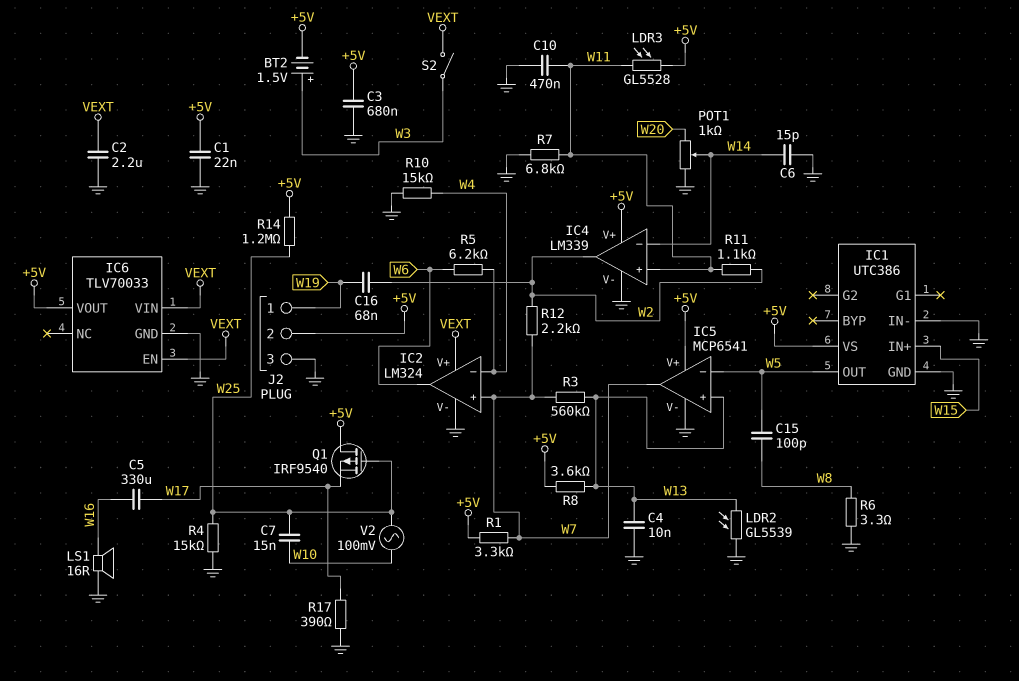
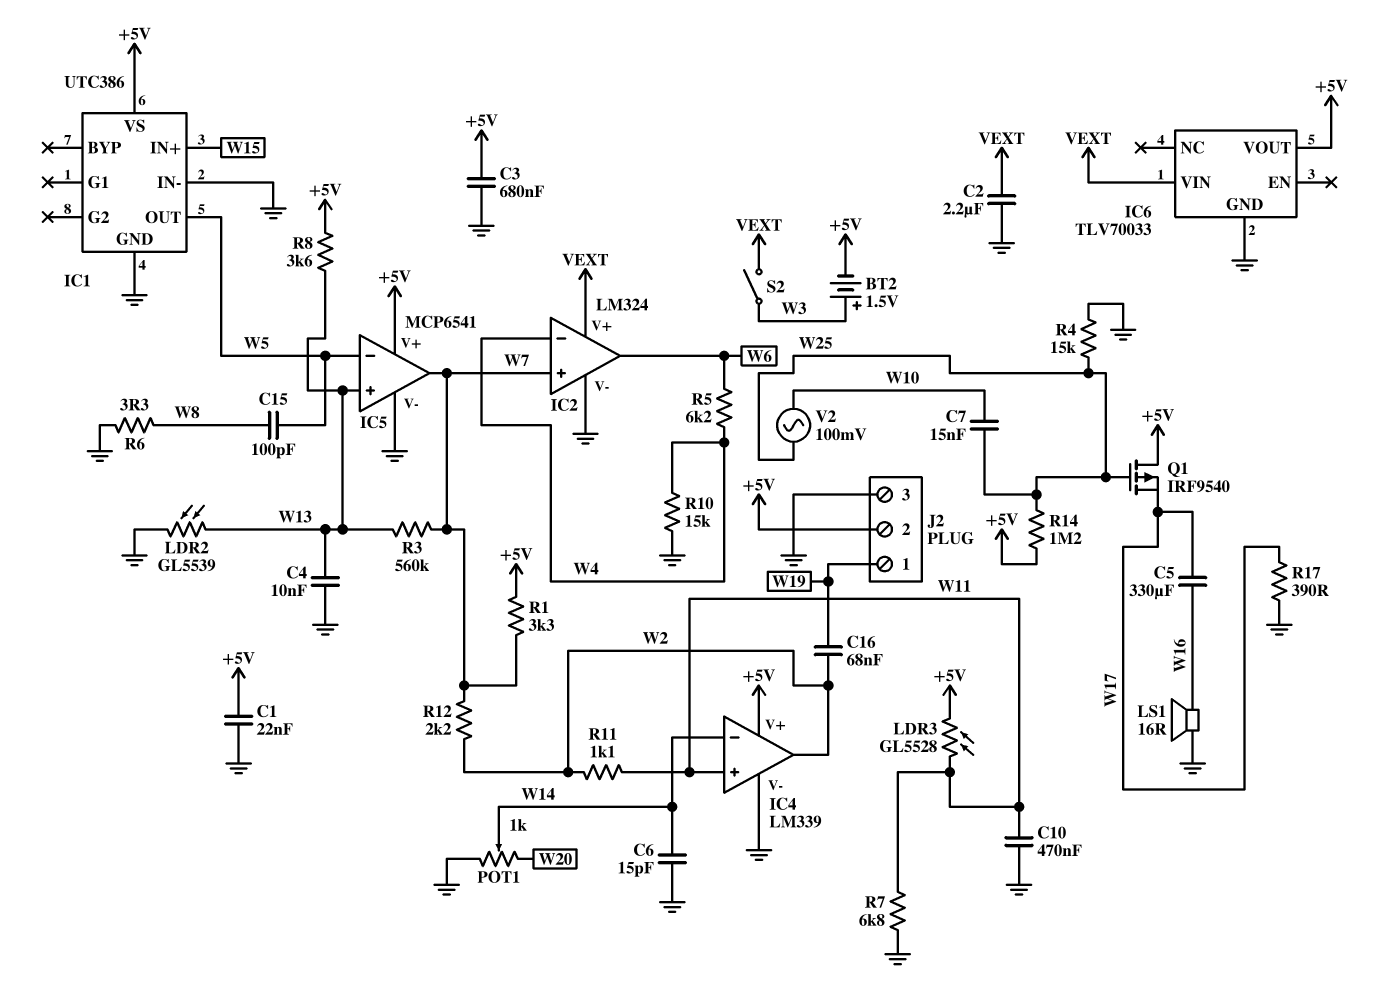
IC6 pin EN: VEXT -> none

